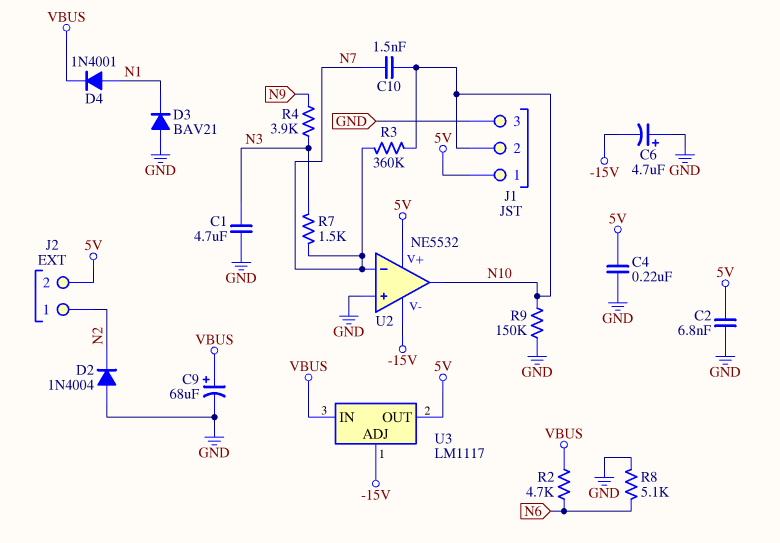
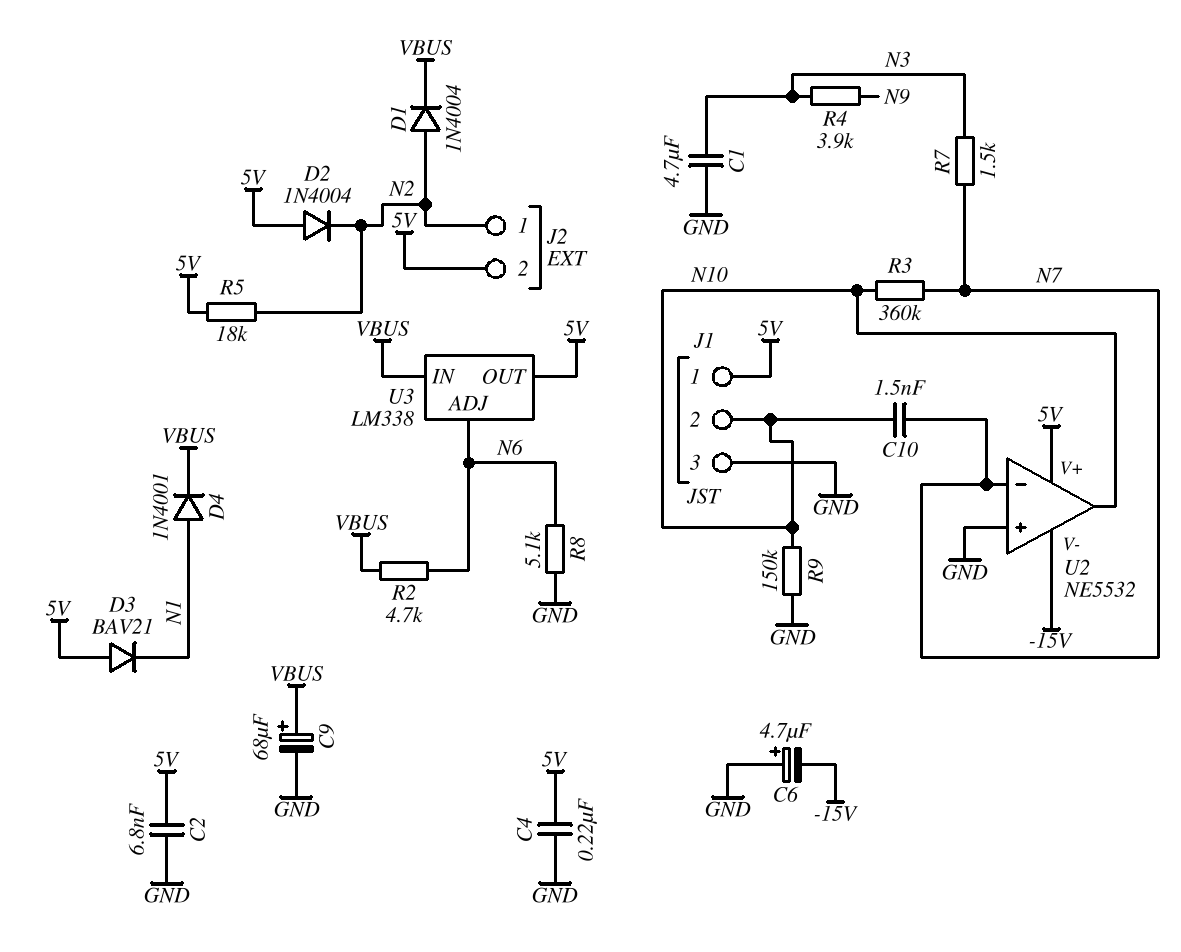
D1: none -> diode 1N4004 (A N2, K VBUS)
D2: diode 1N4004 (A GND, K N2) -> diode 1N4004 (A 5V, K N2)
D3: diode BAV21 (A GND, K N1) -> diode BAV21 (A 5V, K N1)
R5: none -> 18k (5V, N2)
U3: LM1117 -> LM338
U3 pin ADJ: -15V -> N6

